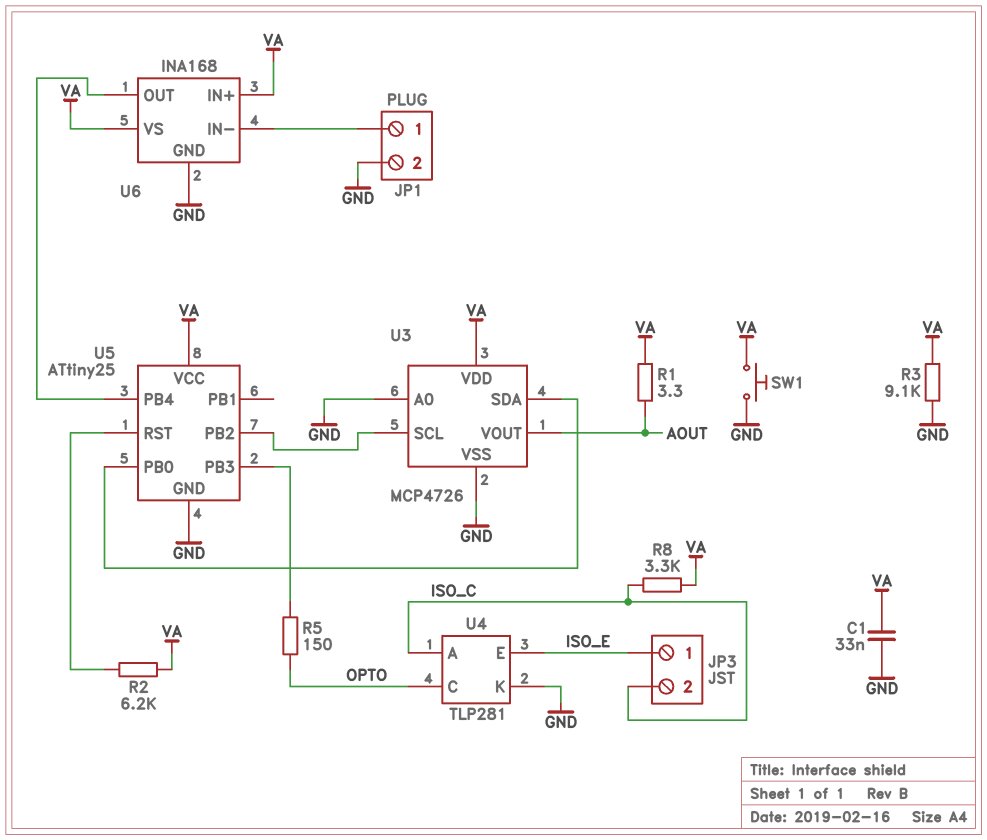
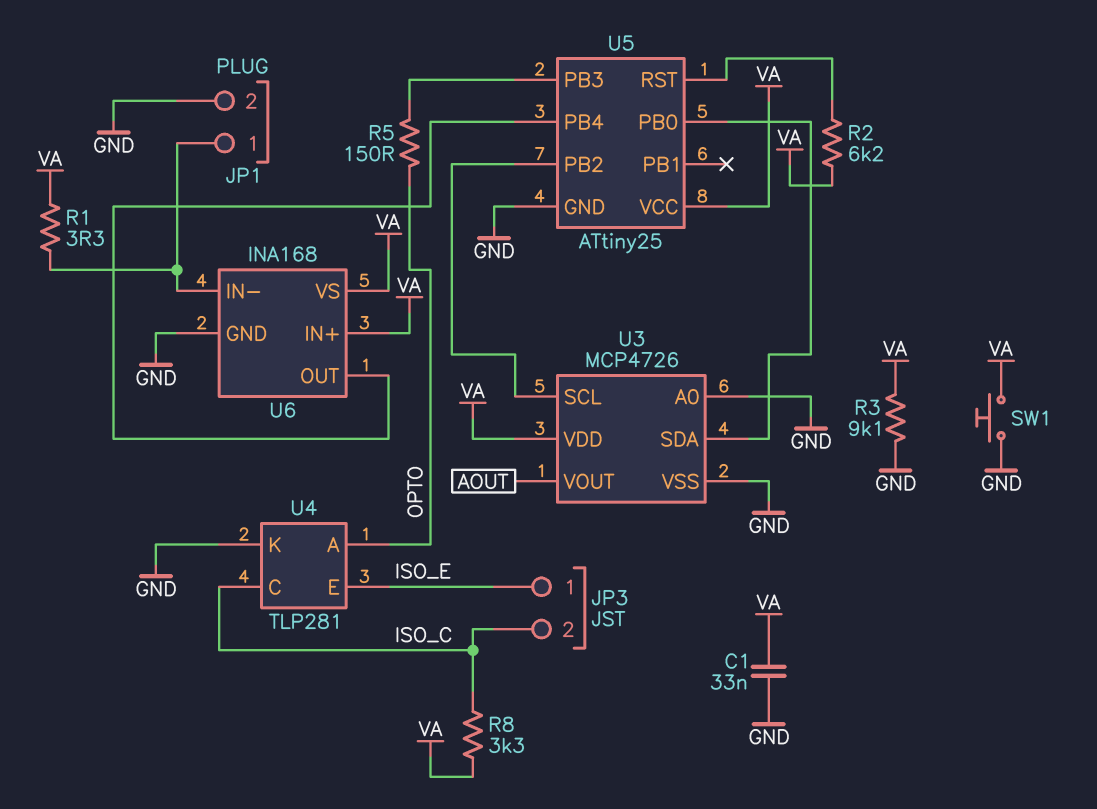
R1: 3.3 (AOUT, VA) -> 3.3 (JP1/1, VA)
U4 pin A: ISO_C -> OPTO
U4 pin C: OPTO -> ISO_C

